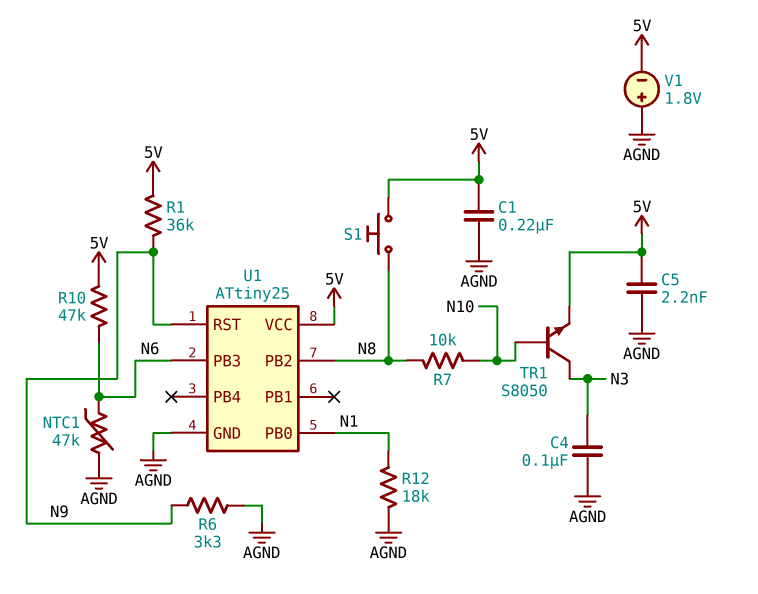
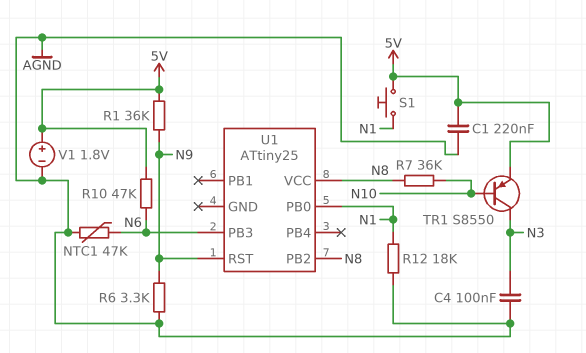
C5: 2.2nF (5V, AGND) -> none
R7: 10k (N8, N10) -> 36k (N8, N10)
S1: button (5V, N8) -> button (5V, N1)
TR1: NPN S8050 (B N10, C N3, E 5V) -> PNP S8550 (B N10, C N3, E 5V)
U1 pin GND: AGND -> none
U1 pin VCC: 5V -> N8
V1: 1.8V (plus AGND, minus 5V) -> 1.8V (plus 5V, minus AGND)

